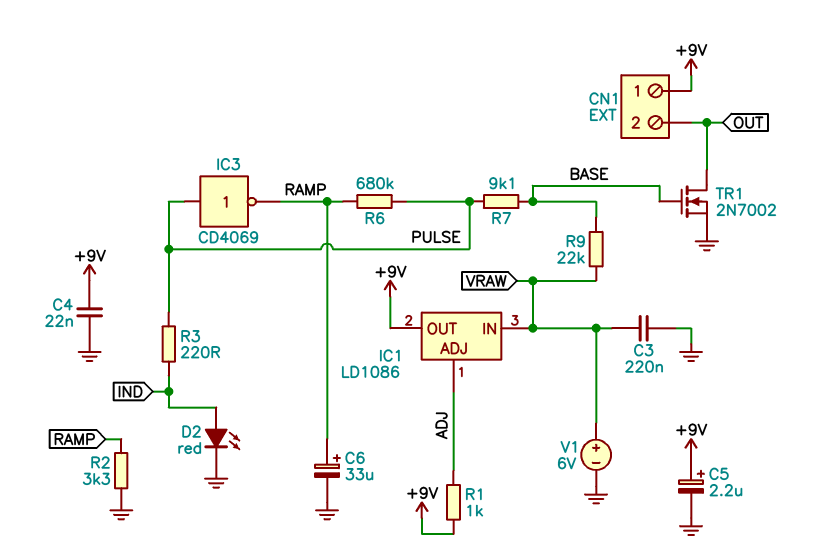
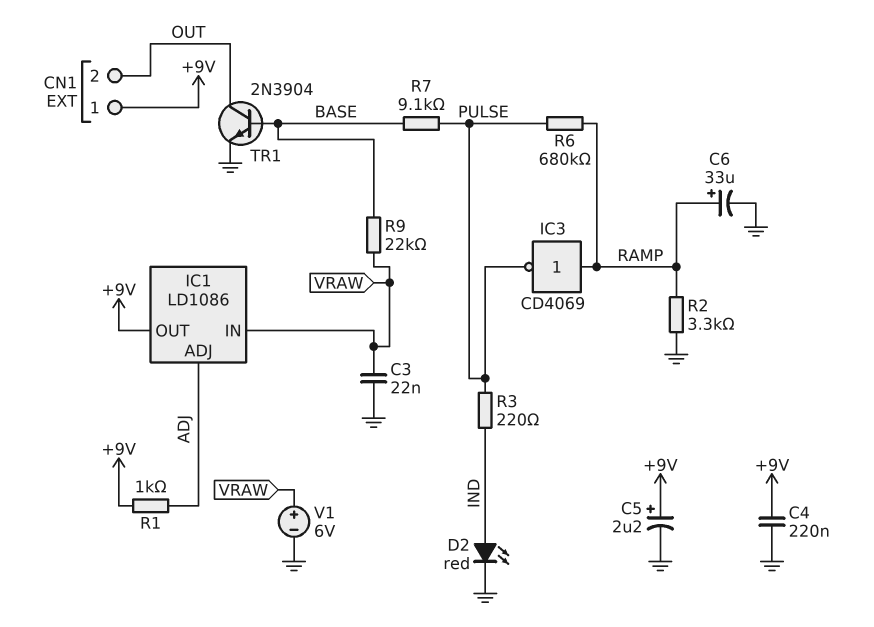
C3: 220nF (GND, VRAW) -> 22nF (GND, VRAW)
C4: 22nF (+9V, GND) -> 220nF (+9V, GND)
IC3: NOT CD4069 (in PULSE, out RAMP) -> NOT CD4069 (in RAMP, out PULSE)
TR1: NMOS 2N7002 (G BASE, D OUT, S GND) -> NPN 2N3904 (B BASE, C OUT, E GND)

